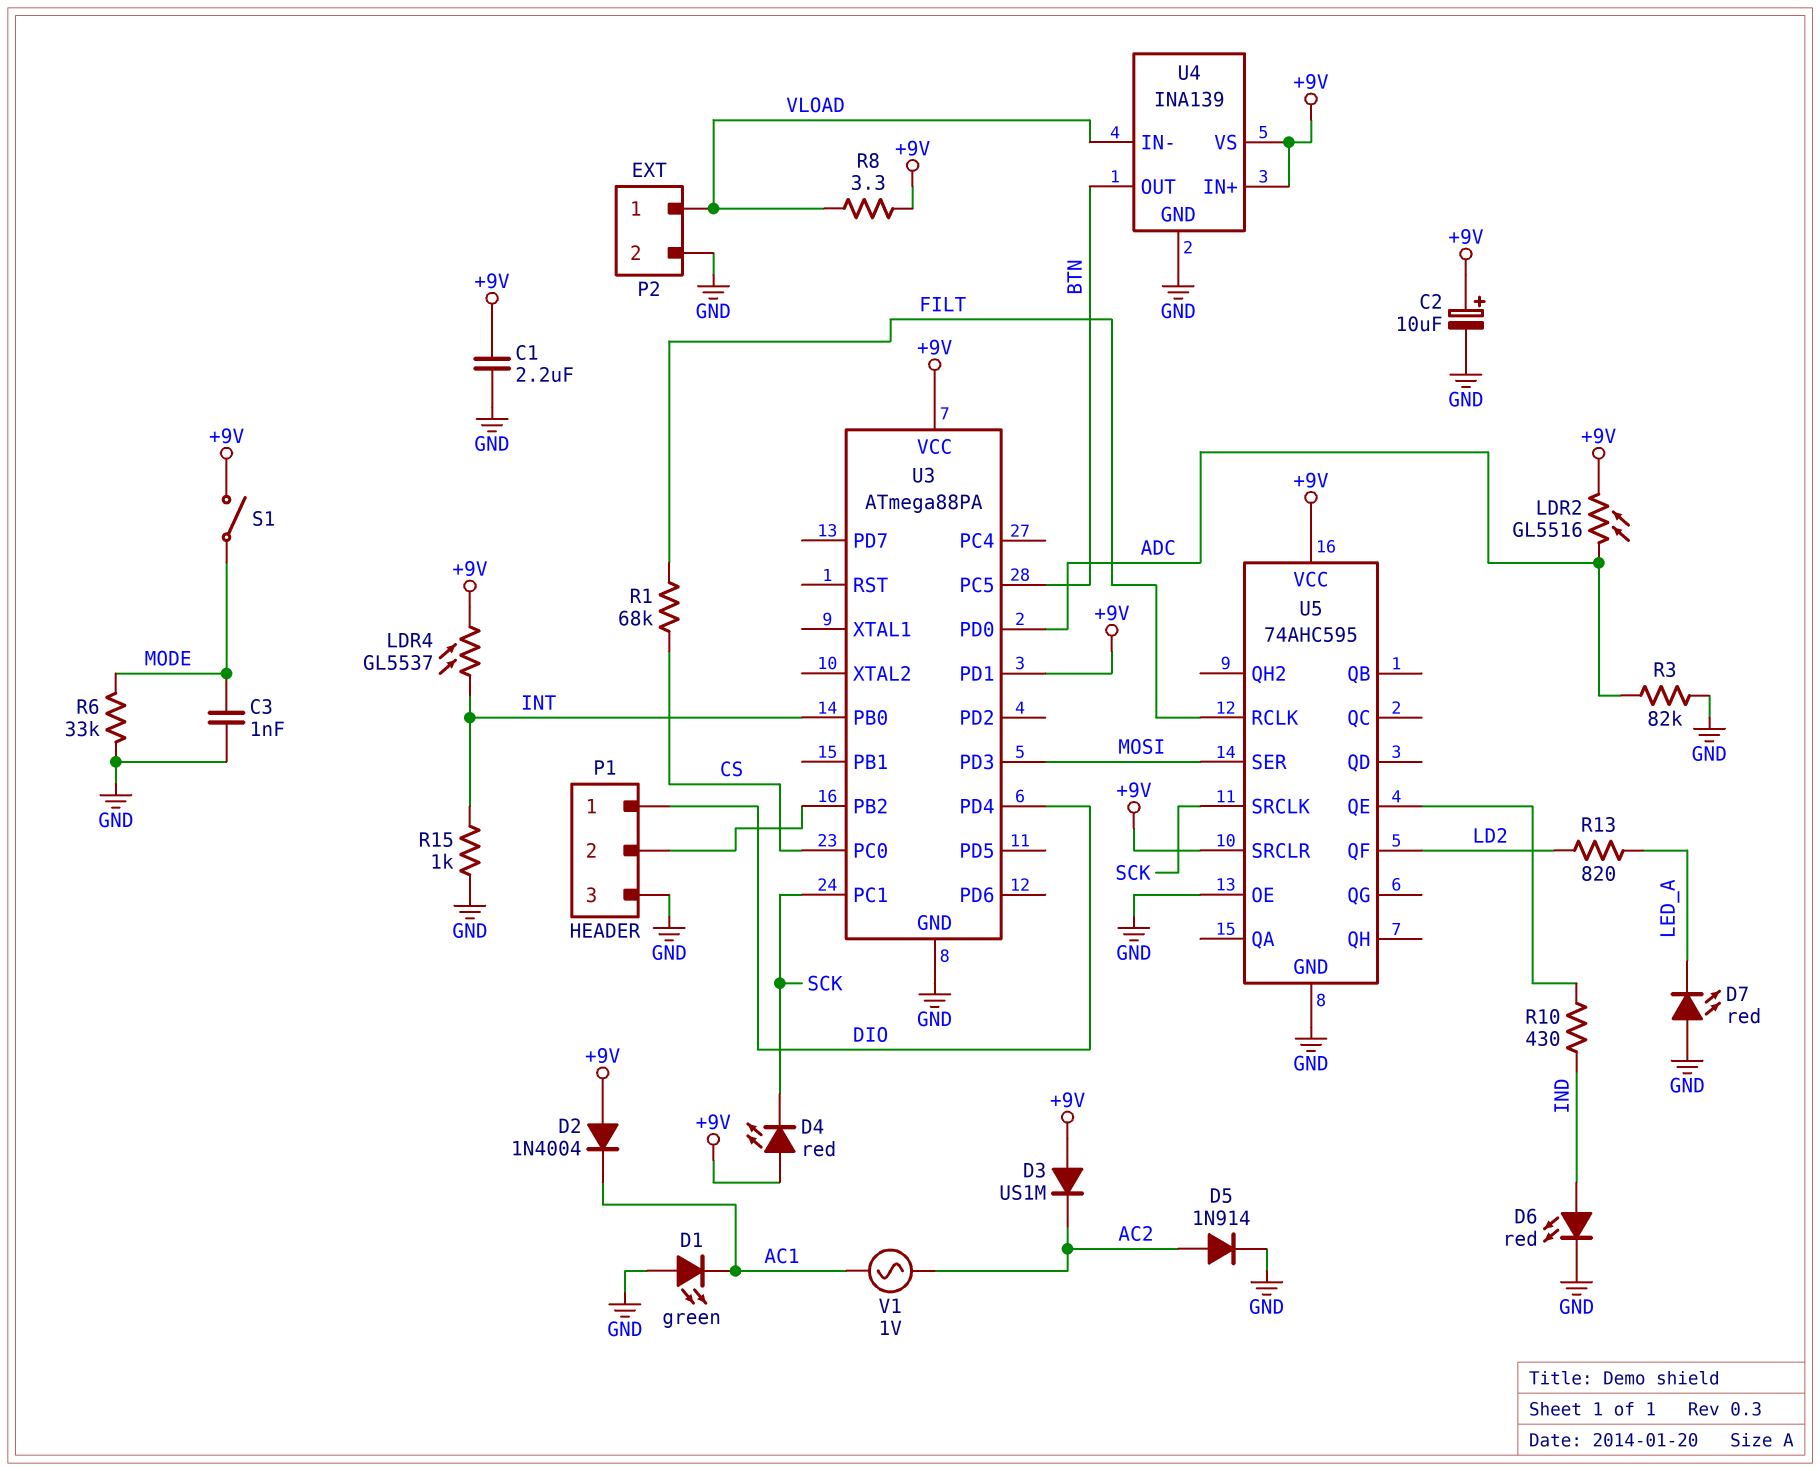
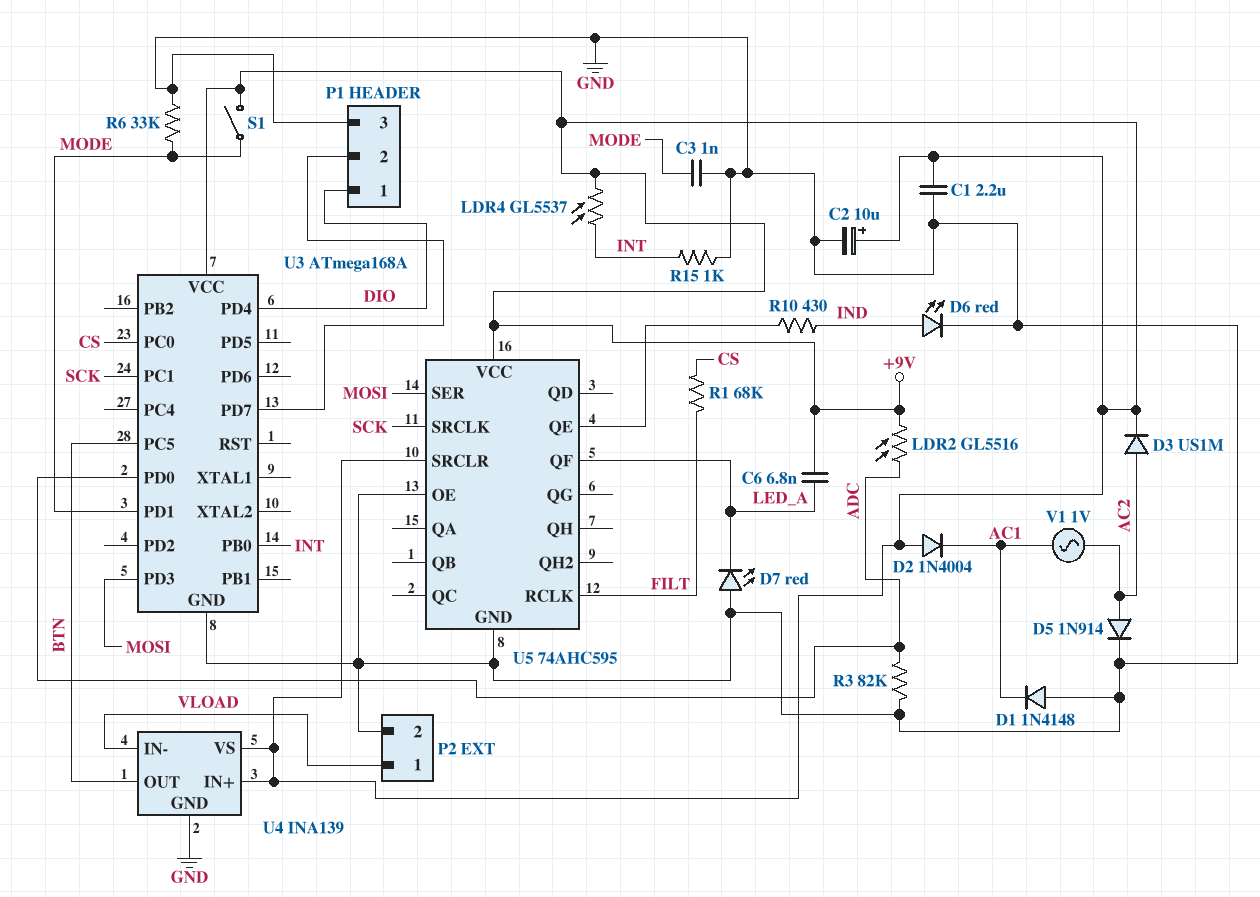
C6: none -> 6.8nF (+9V, LED_A)
D1: LED green (A GND, K AC1) -> diode 1N4148 (A GND, K AC1)
D3: diode US1M (A +9V, K AC2) -> diode US1M (A AC2, K +9V)
D4: LED red (A +9V, K SCK) -> none
R8: 3.3 (+9V, VLOAD) -> none
R13: 820 (LD2, LED_A) -> none
U3: ATmega88PA -> ATmega168A
U3 pin PB2: P1/2 -> none
U3 pin PD1: +9V -> MODE
U3 pin PD7: none -> P1/2
U5 pin QF: LD2 -> LED_A

